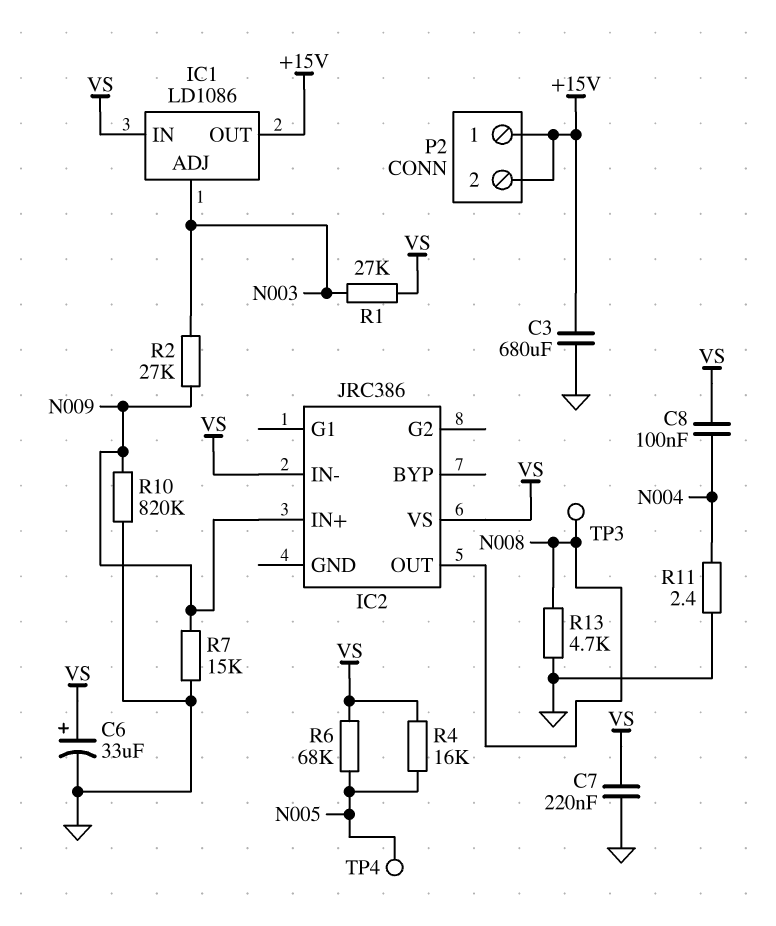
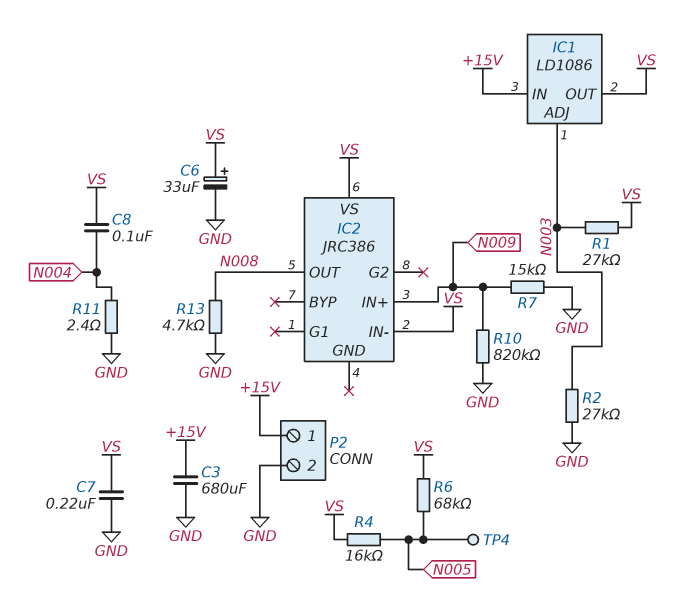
IC1 pin IN: VS -> +15V
IC1 pin OUT: +15V -> VS
P2 pin 2: +15V -> GND
R2: 27k (N003, N009) -> 27k (GND, N003)
TP3: test point (N008) -> none

